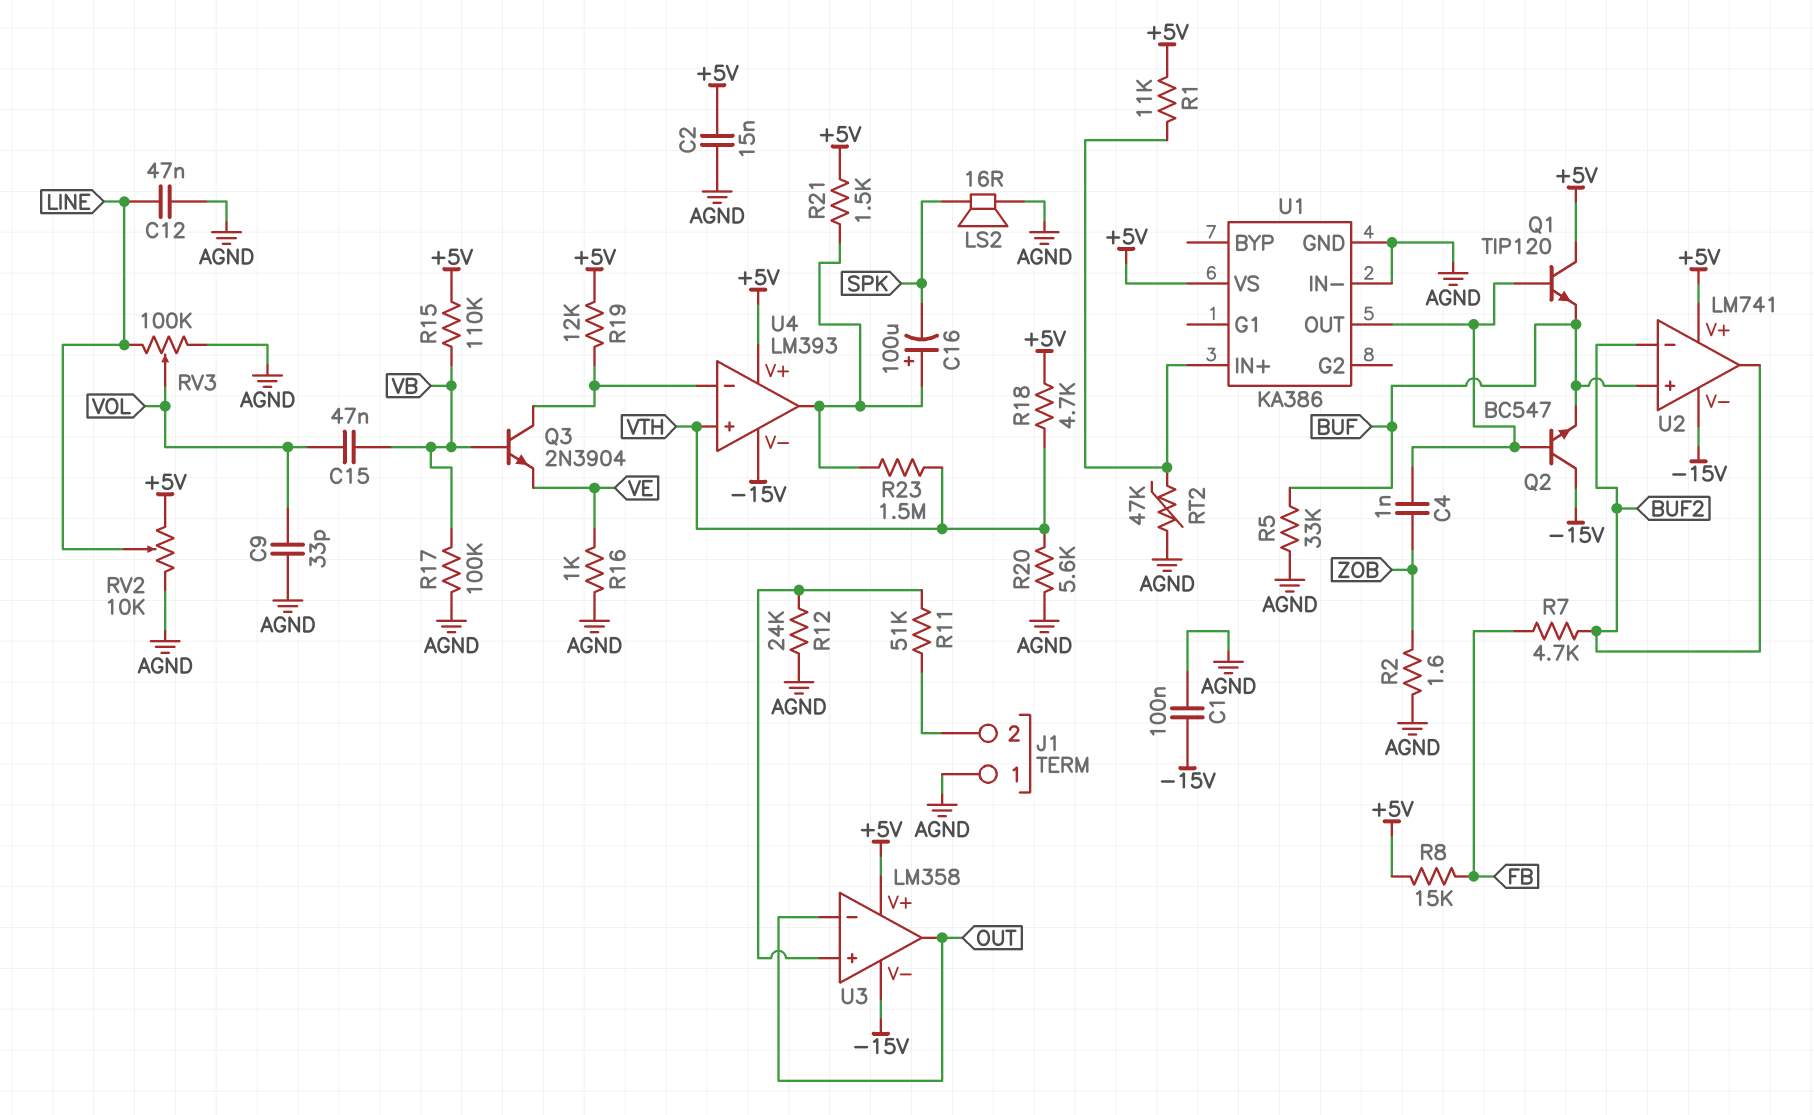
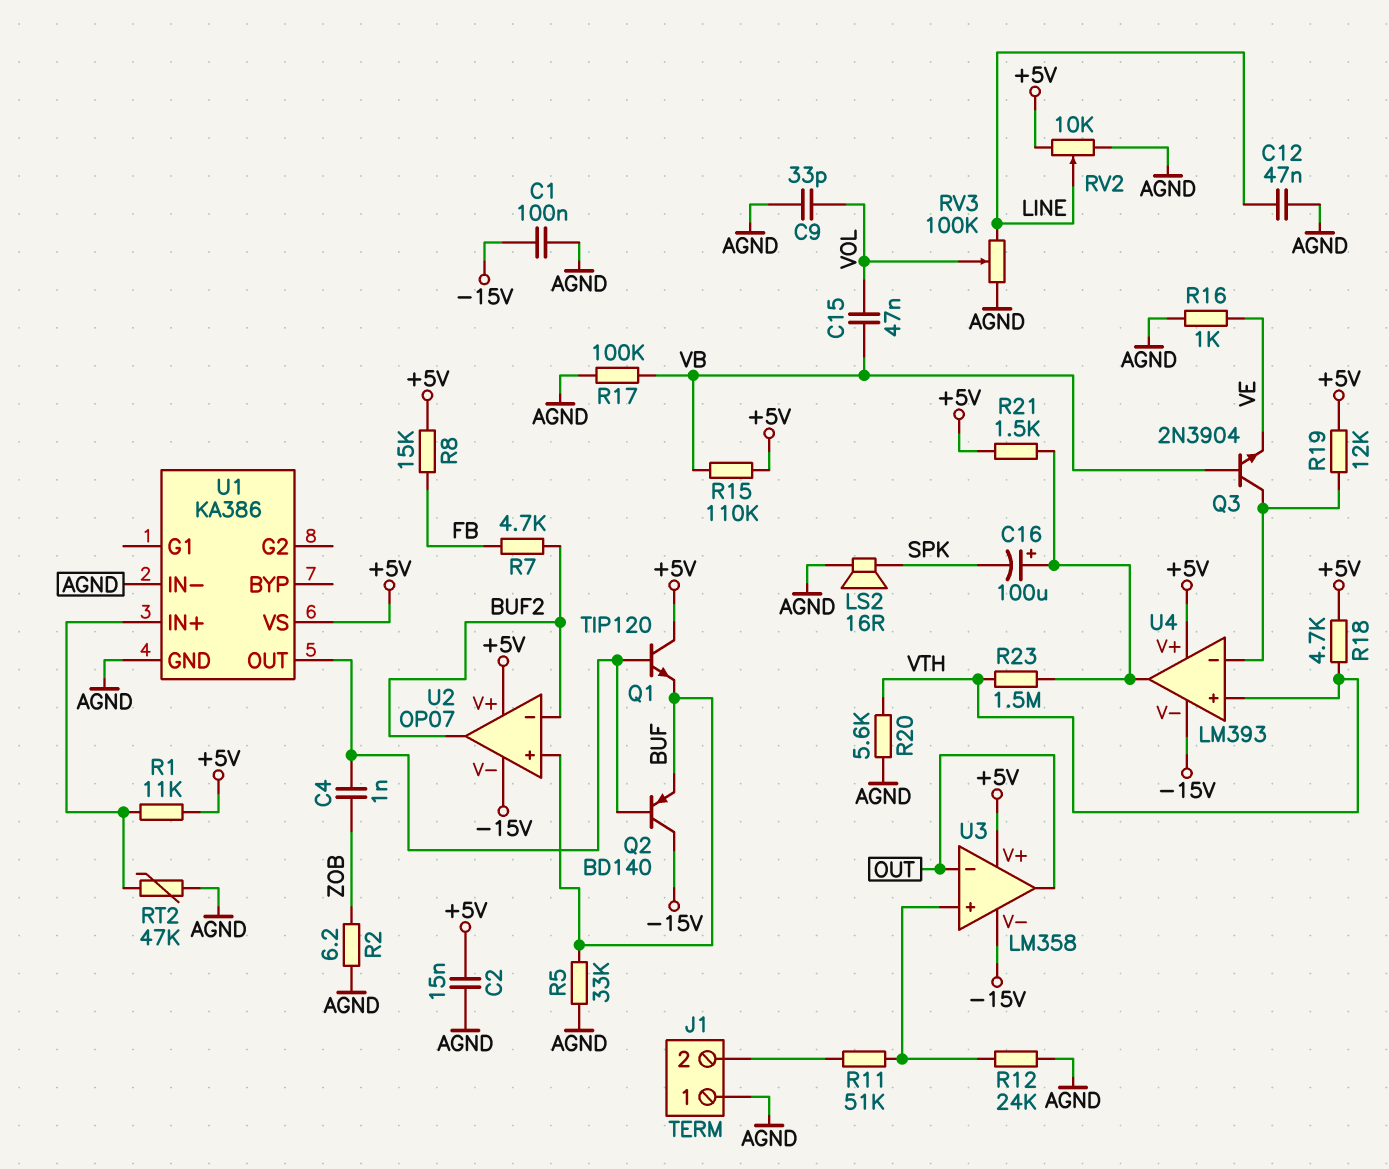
Q2: NPN BC547 (B U1/OUT, C -15V, E BUF) -> PNP BD140 (B U1/OUT, C -15V, E BUF)
R2: 1.6 (AGND, ZOB) -> 6.2 (AGND, ZOB)
U2: LM741 -> OP07

